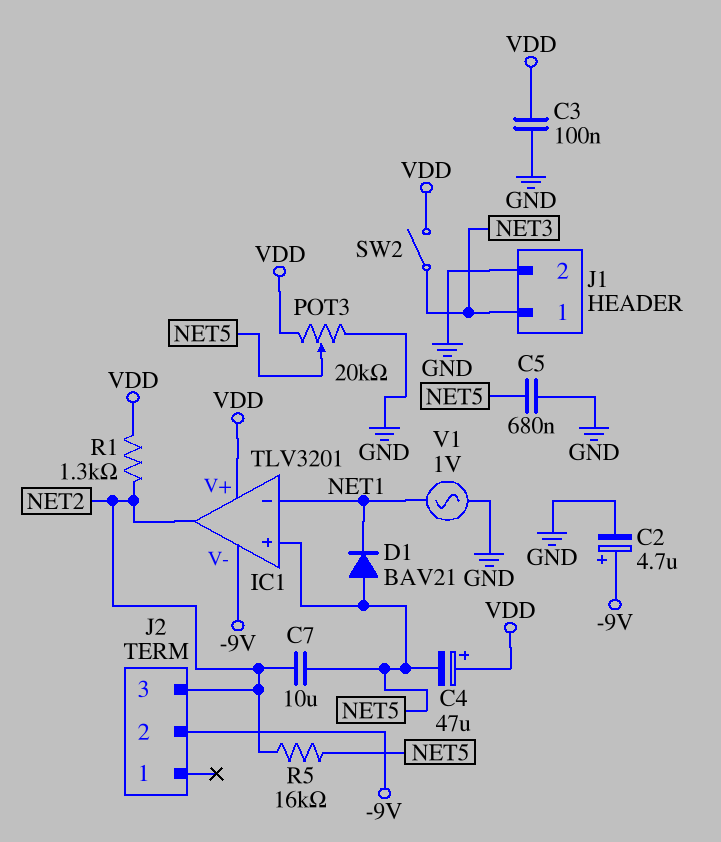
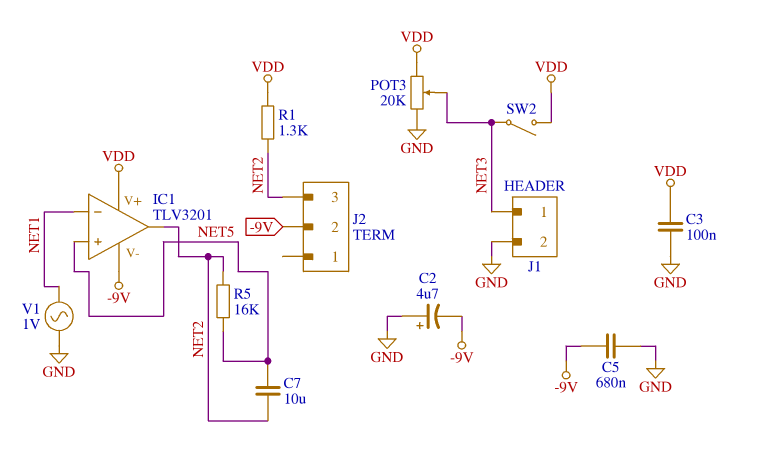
C2: 4.7uF (plus -9V, minus GND) -> 4.7uF (plus GND, minus -9V)
C4: 47uF (plus VDD, minus NET5) -> none
C5: 680nF (GND, NET5) -> 680nF (-9V, GND)
D1: diode BAV21 (A NET5, K NET1) -> none
POT3: 20k (GND, VDD, wiper NET5) -> 20k (GND, VDD, wiper NET3)

